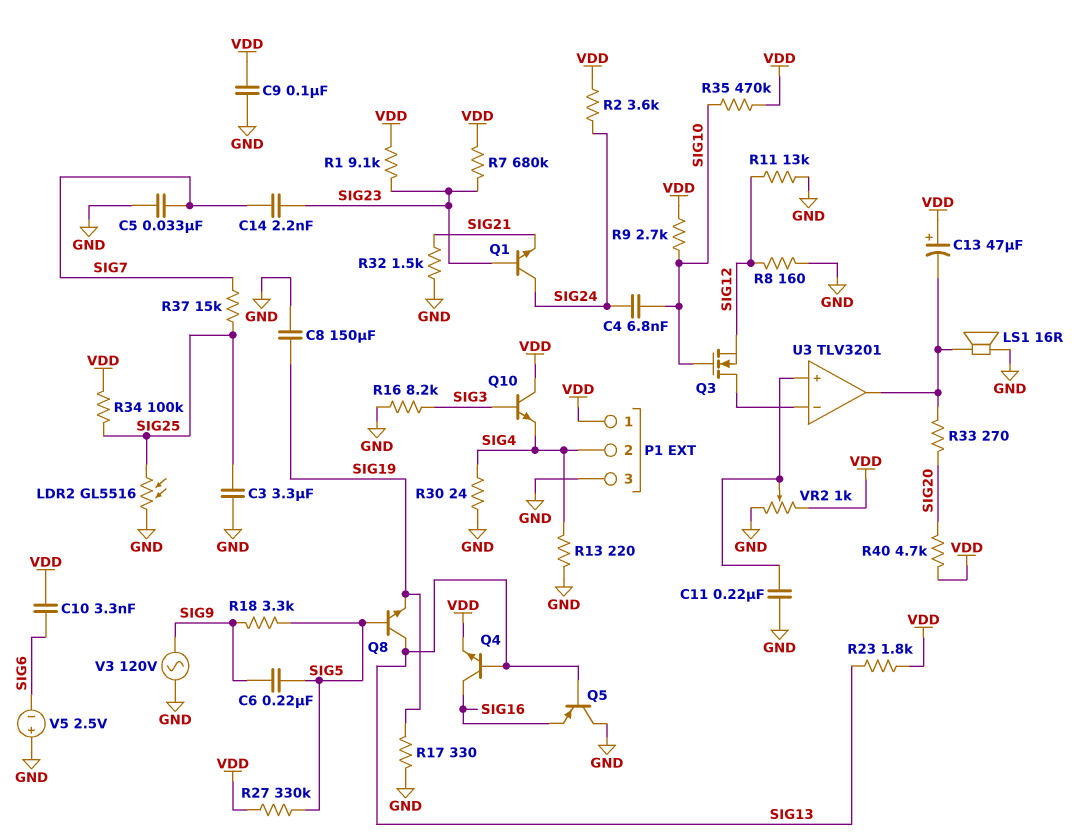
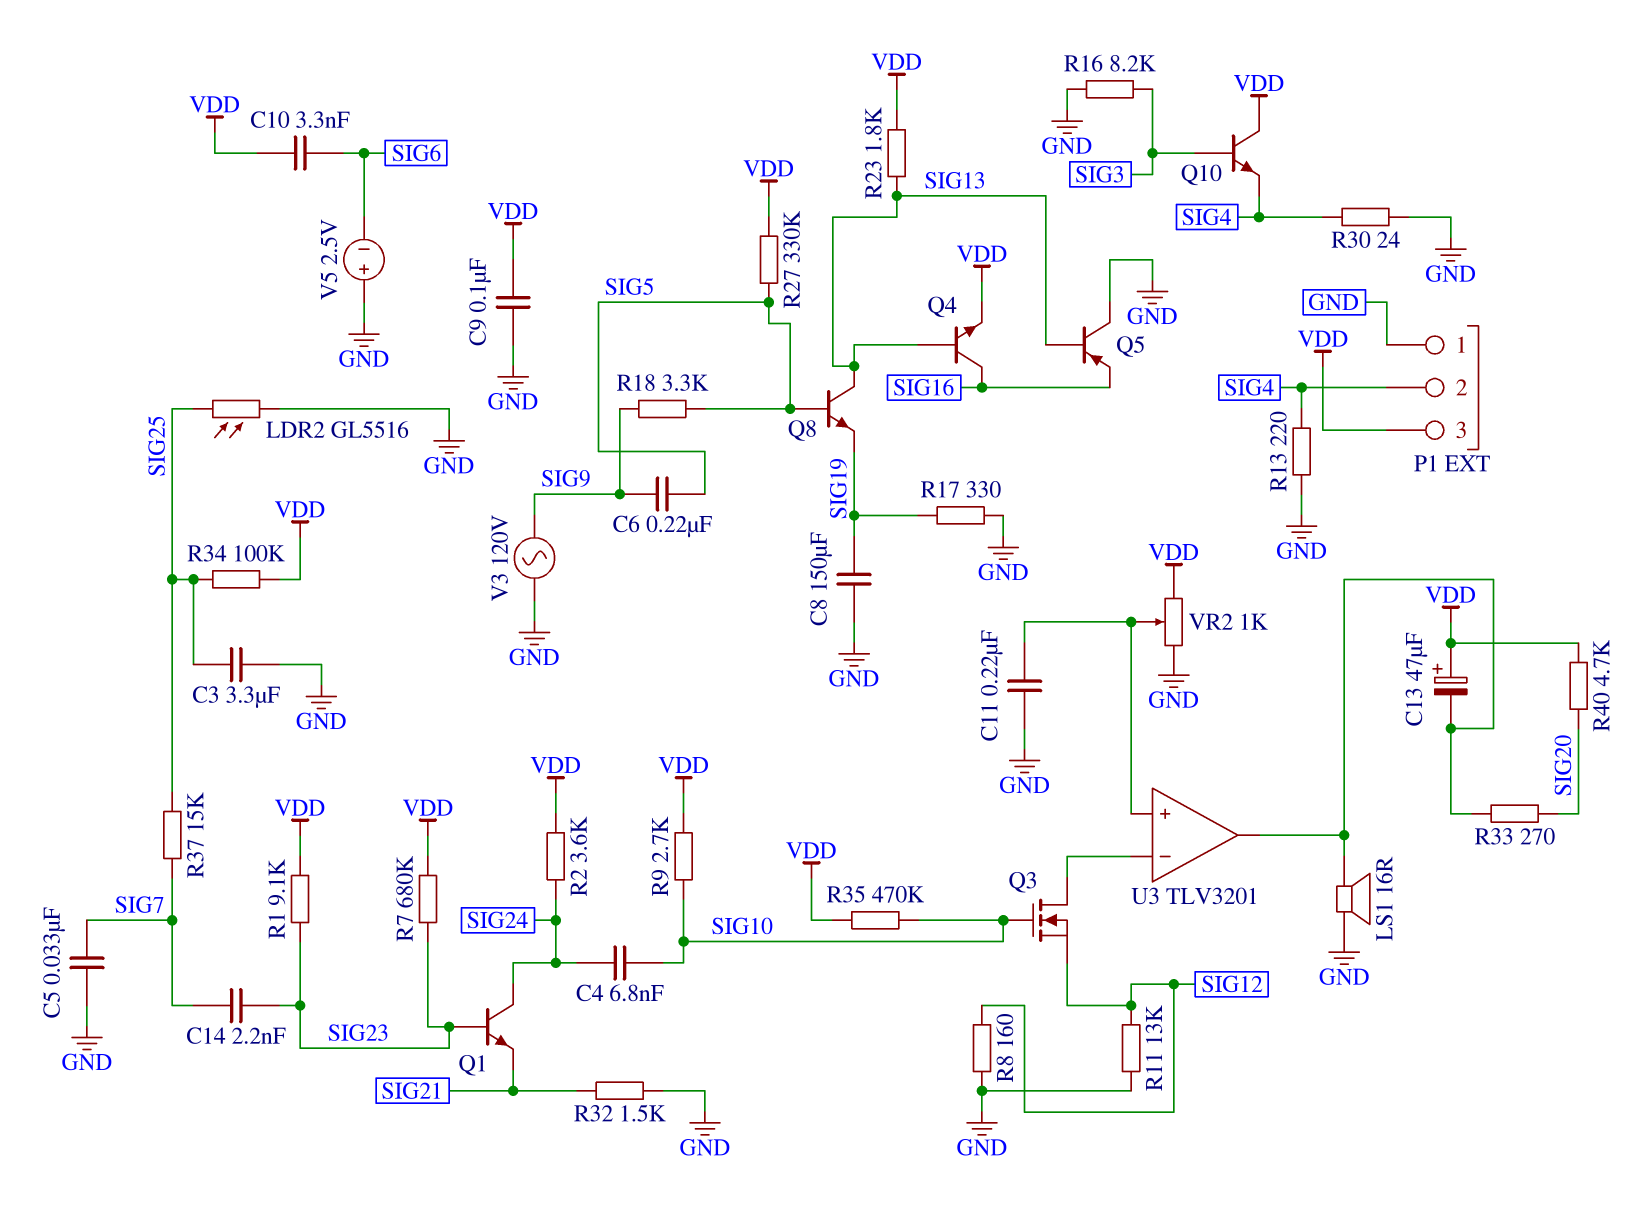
P1 pin 1: VDD -> GND
P1 pin 3: GND -> VDD

